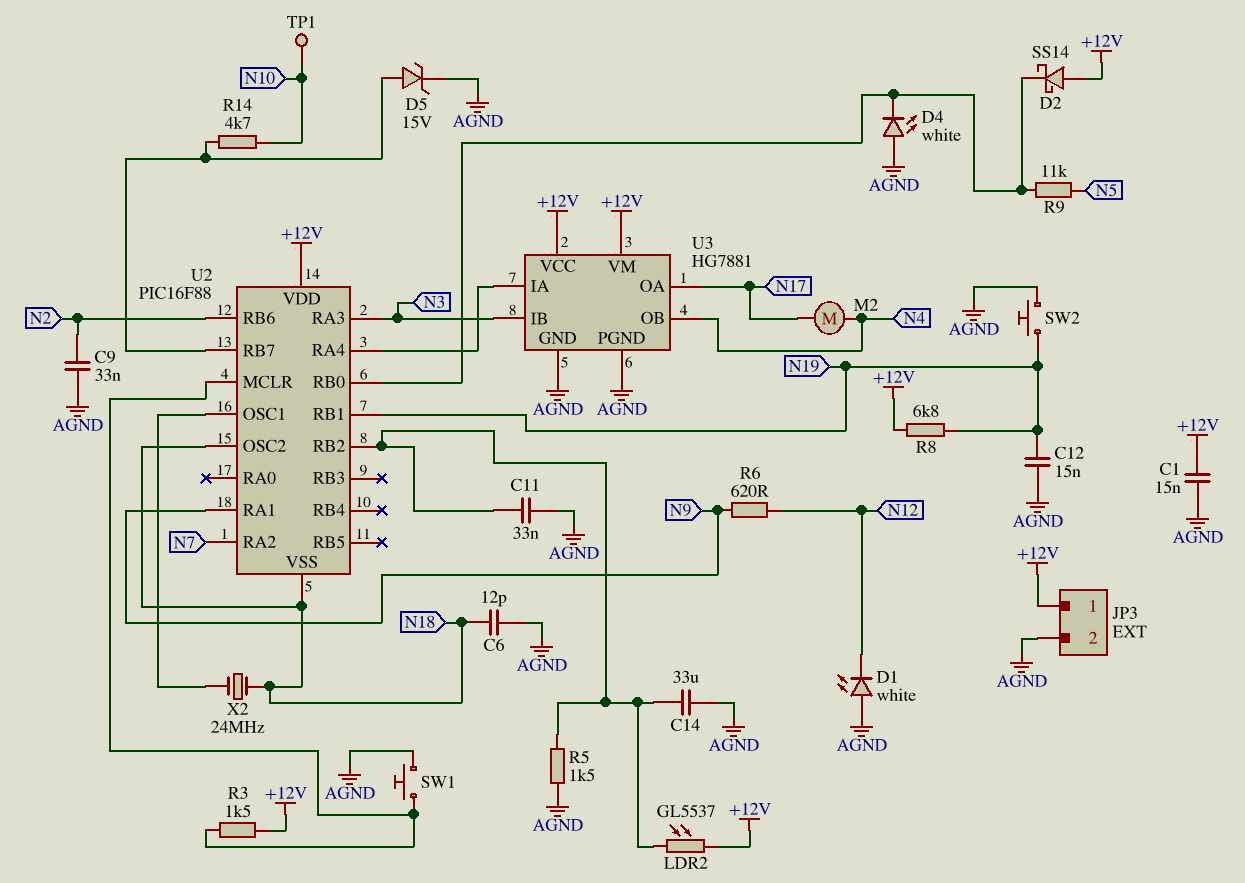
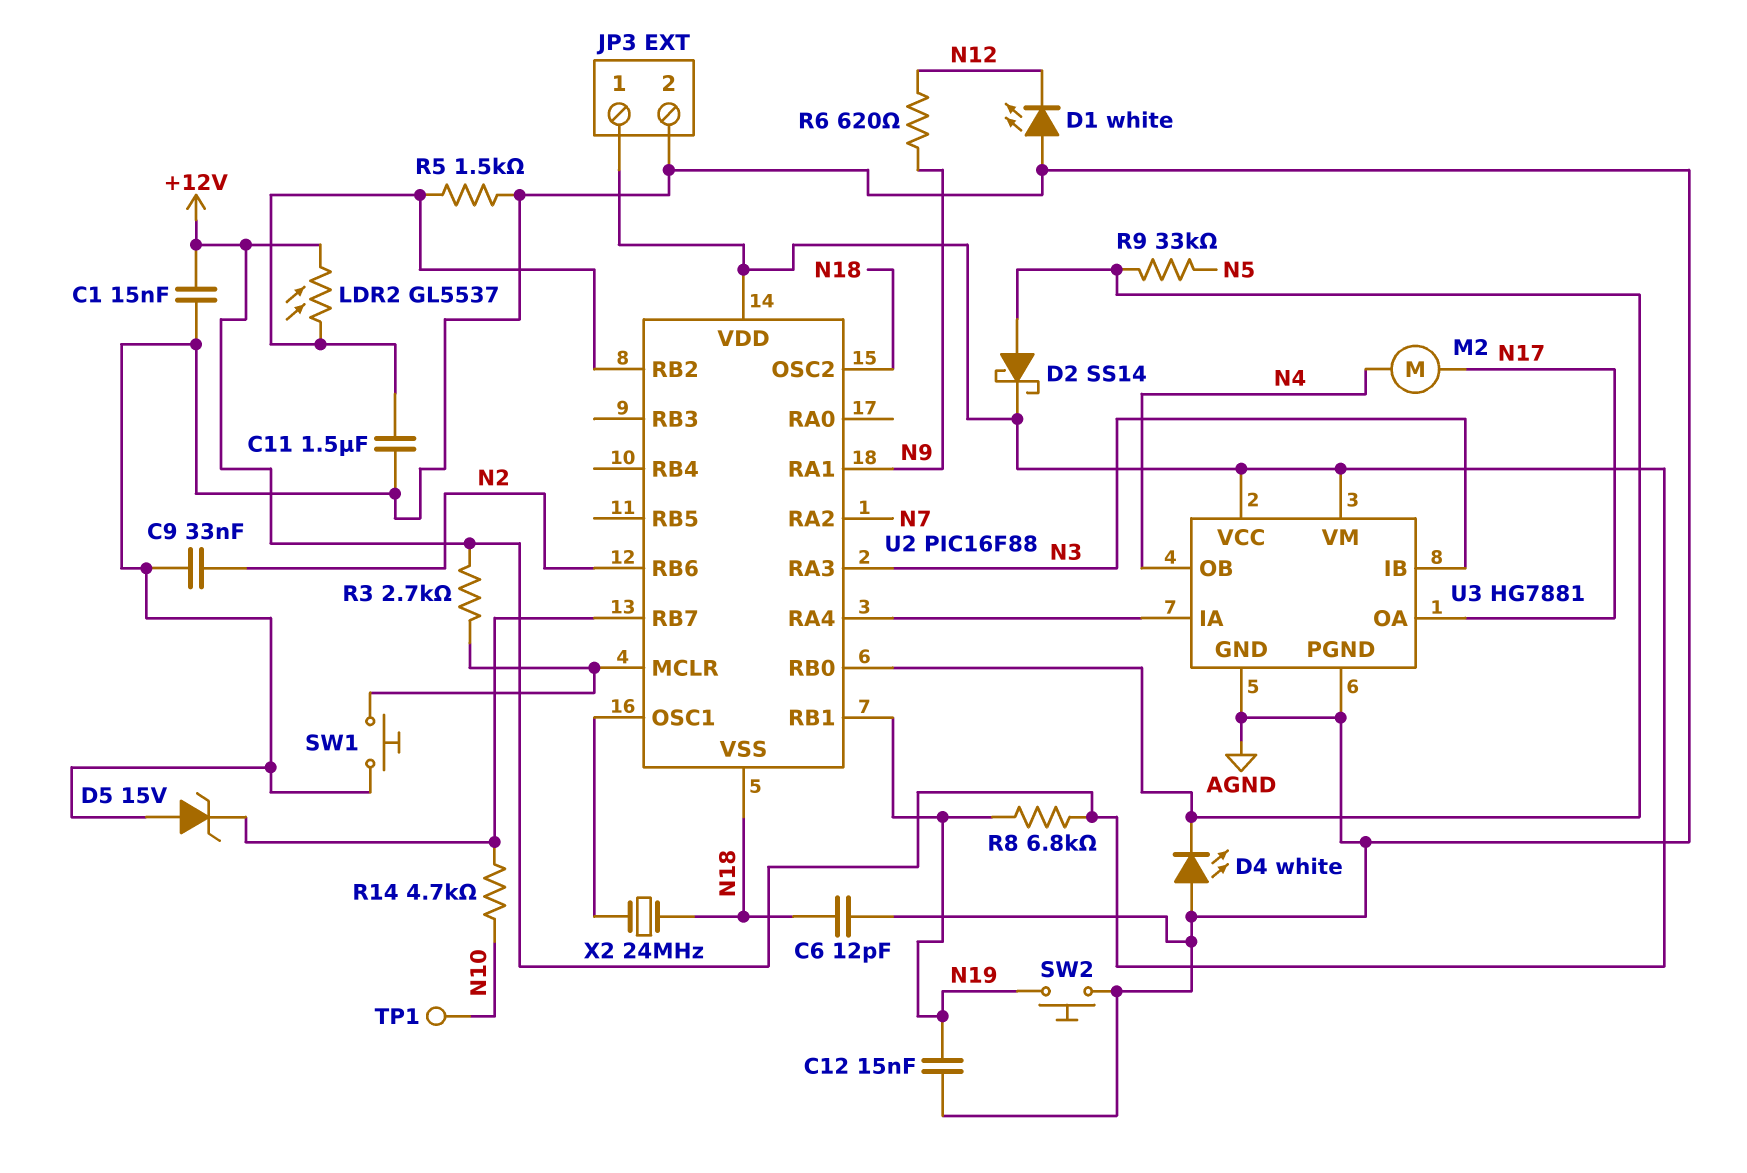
C11: 33nF (AGND, U2/RB2) -> 1.5uF (AGND, U2/RB2)
C14: 33uF (AGND, U2/RB2) -> none
D2: schottky SS14 (A +12V, K U2/RB0) -> schottky SS14 (A U2/RB0, K +12V)
D5: zener 15V (A U2/RB7, K AGND) -> zener 15V (A AGND, K U2/RB7)
R3: 1.5k (+12V, U2/MCLR) -> 2.7k (+12V, U2/MCLR)
R9: 11k (N5, U2/RB0) -> 33k (N5, U2/RB0)

